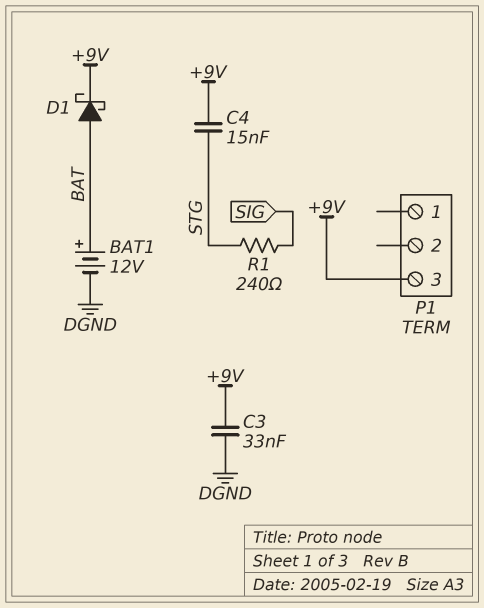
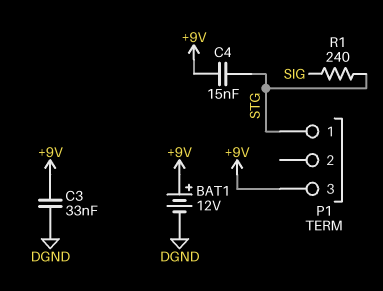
BAT1: 12V (plus BAT, minus DGND) -> 12V (plus +9V, minus DGND)
D1: schottky (A BAT, K +9V) -> none
P1 pin 1: none -> STG

